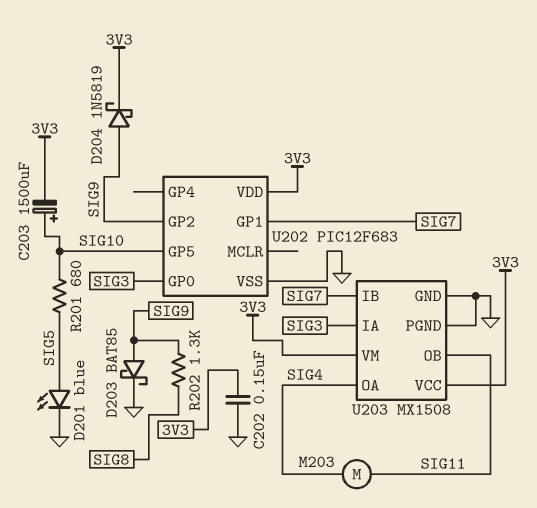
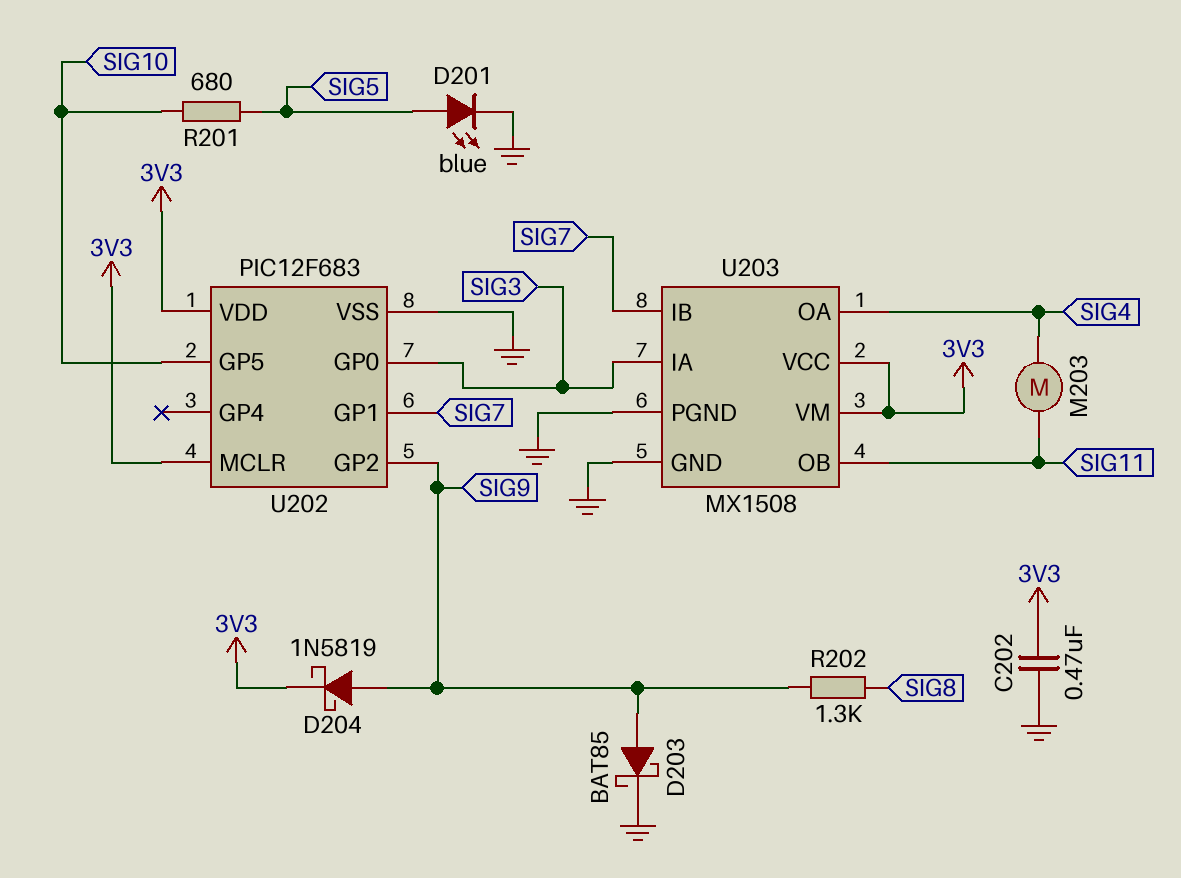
C202: 150nF (3V3, GND) -> 470nF (3V3, GND)
C203: 1500uF (plus SIG10, minus 3V3) -> none
U202 pin MCLR: none -> 3V3

